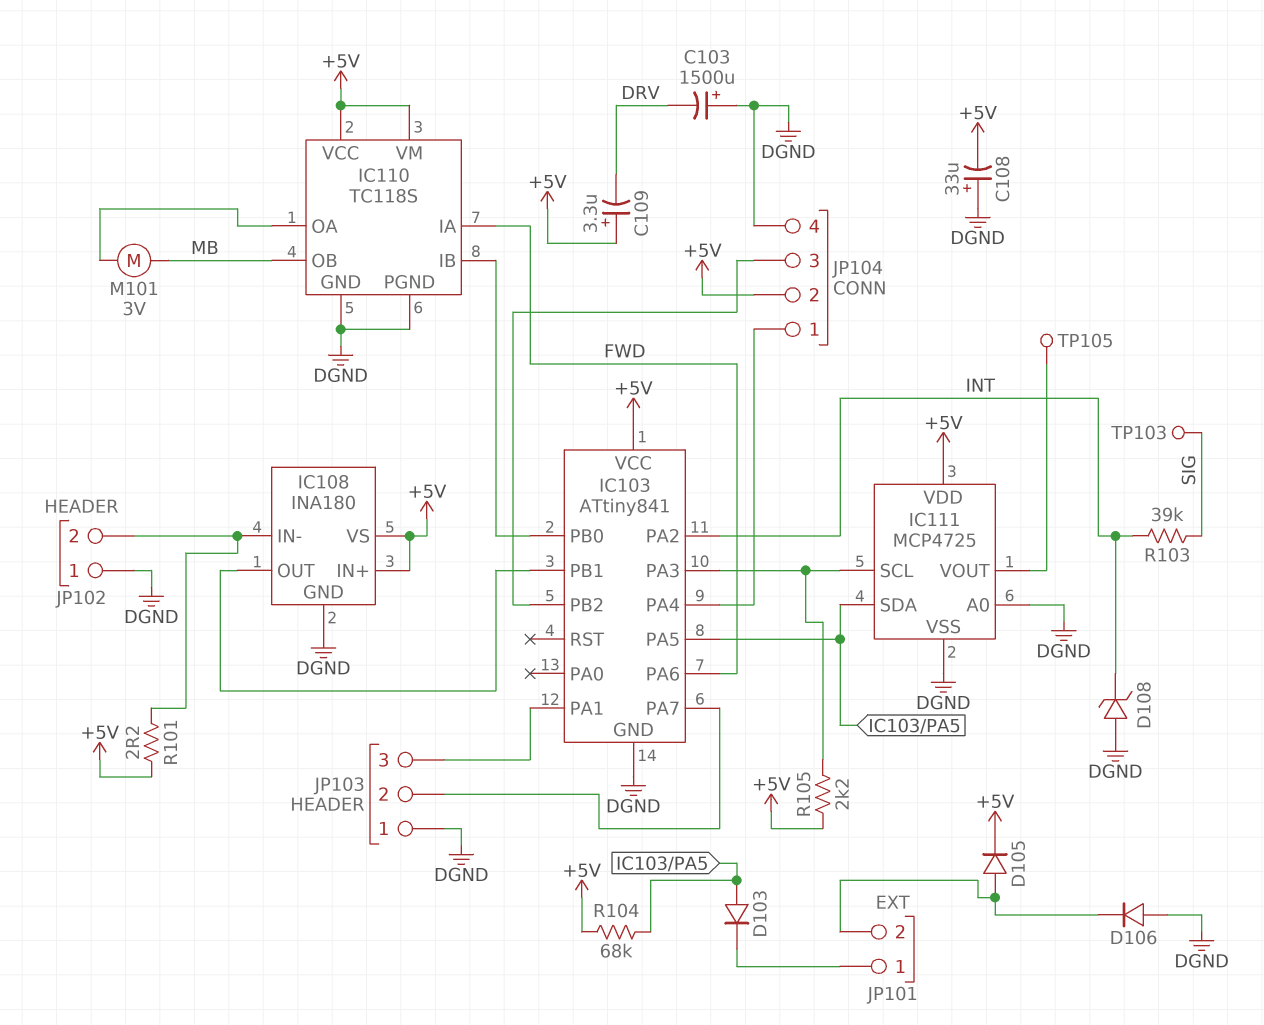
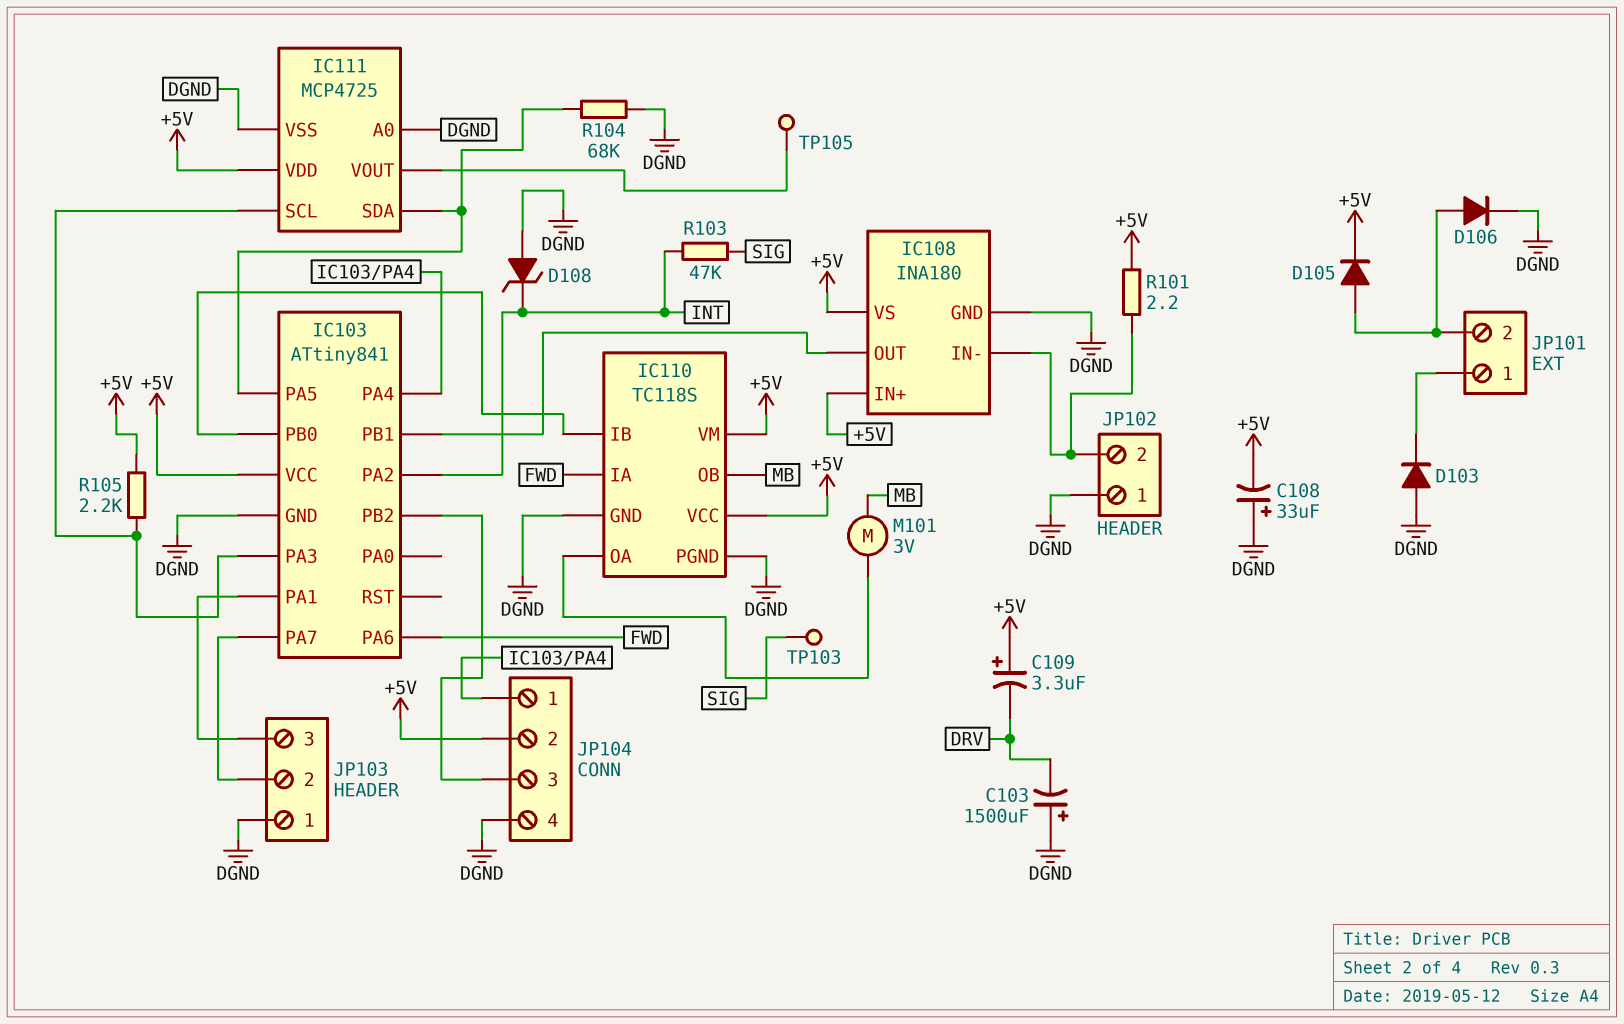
D103: diode (A IC103/PA5, K JP101/1) -> diode (A DGND, K JP101/1)
D106: diode (A DGND, K JP101/2) -> diode (A JP101/2, K DGND)
R103: 39k (INT, SIG) -> 47k (INT, SIG)
R104: 68k (+5V, IC103/PA5) -> 68k (DGND, IC103/PA5)

